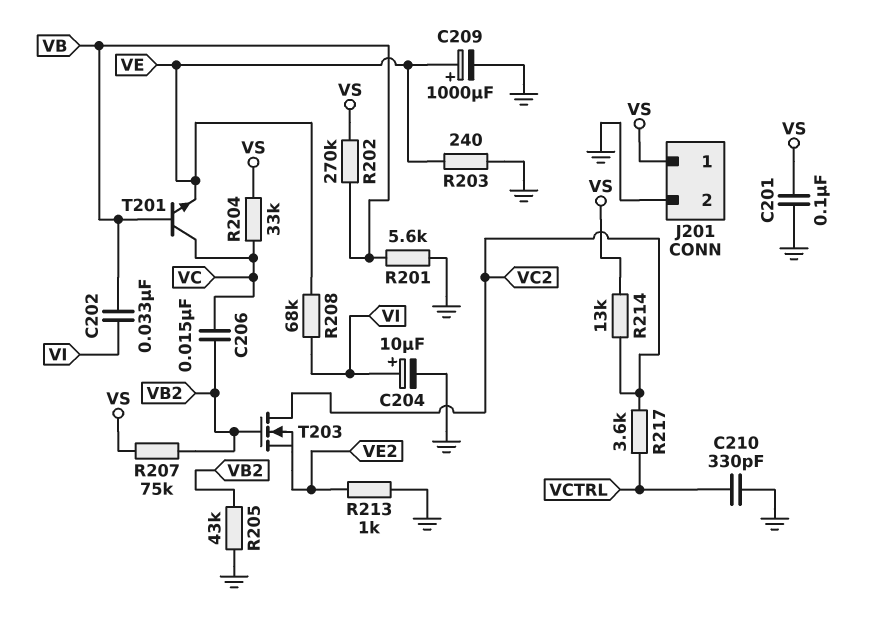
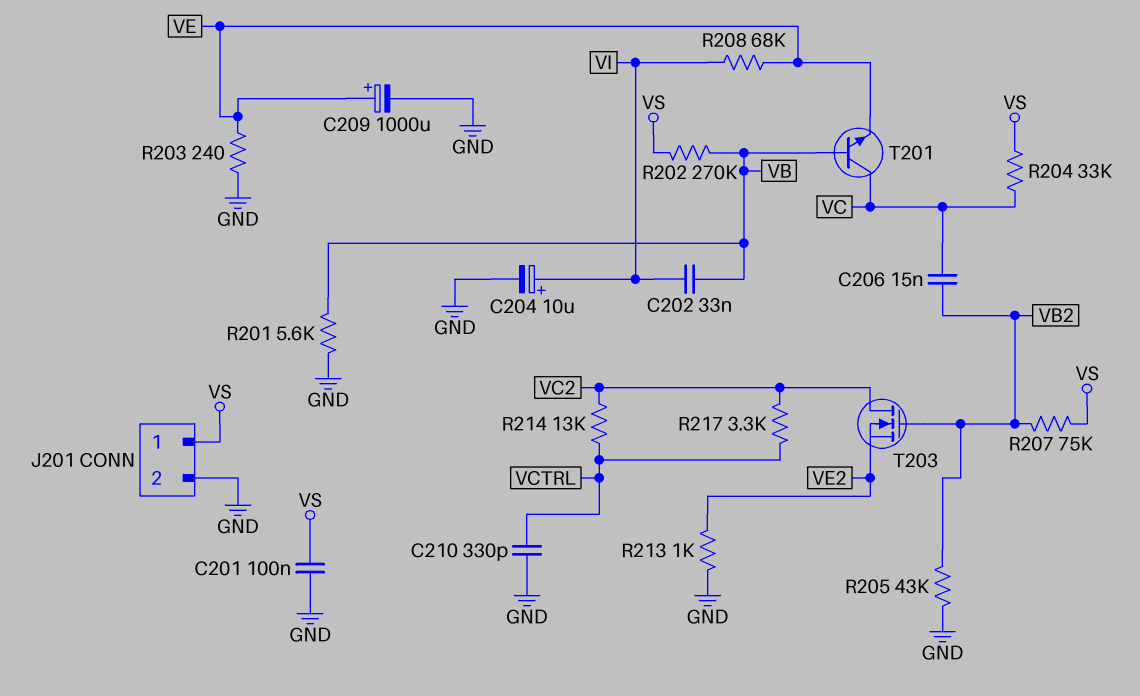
R214: 13k (VC2, VS) -> 13k (VC2, VCTRL)
R217: 3.6k (VC2, VCTRL) -> 3.3k (VC2, VCTRL)

